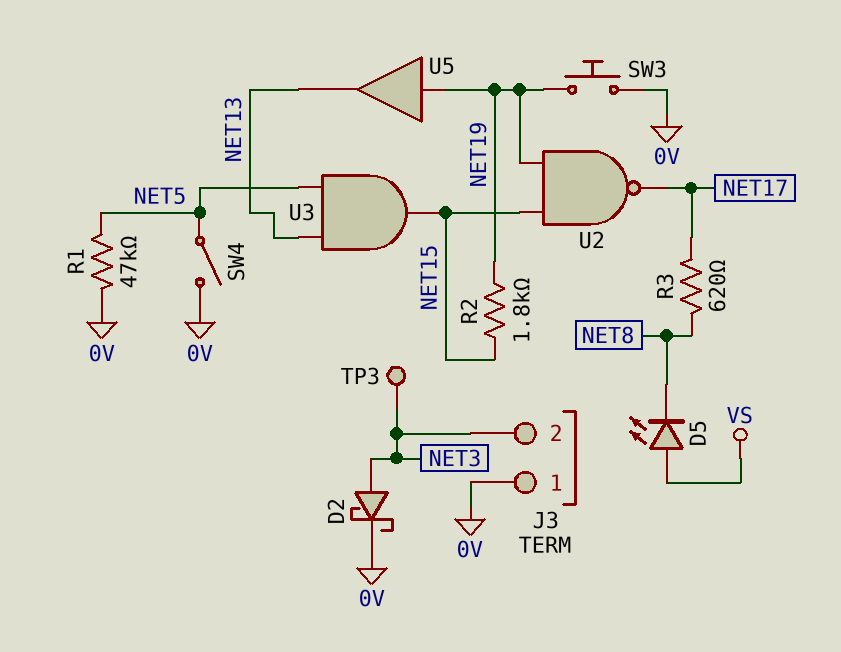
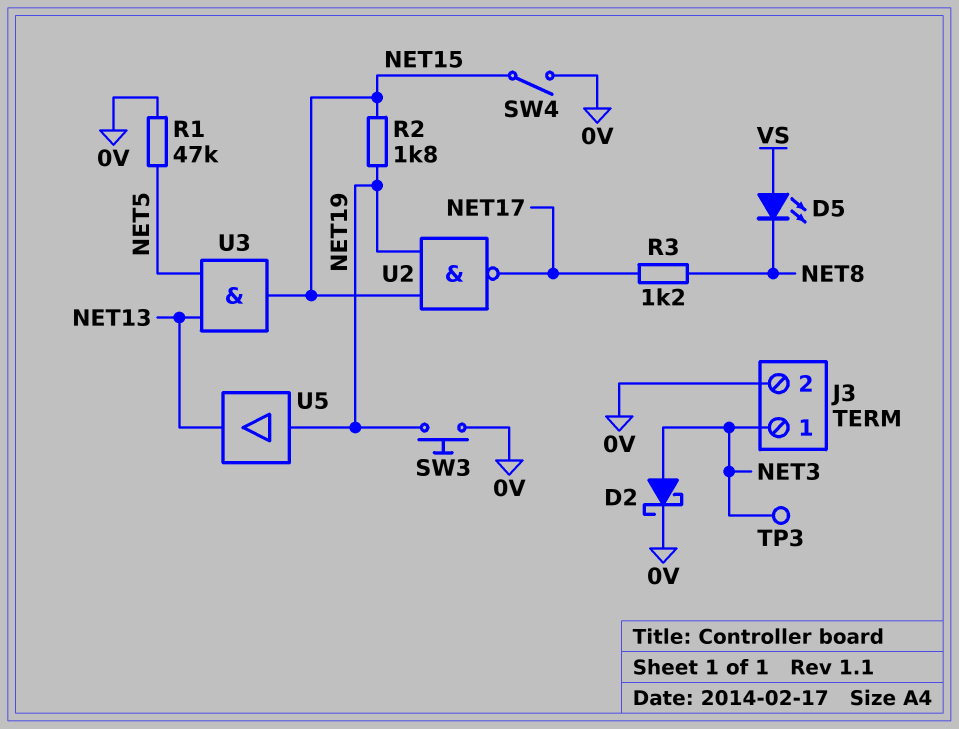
J3 pin 1: 0V -> NET3
J3 pin 2: NET3 -> 0V
R3: 620 (NET8, NET17) -> 1.2k (NET8, NET17)
SW4: switch (0V, NET5) -> switch (0V, NET15)

